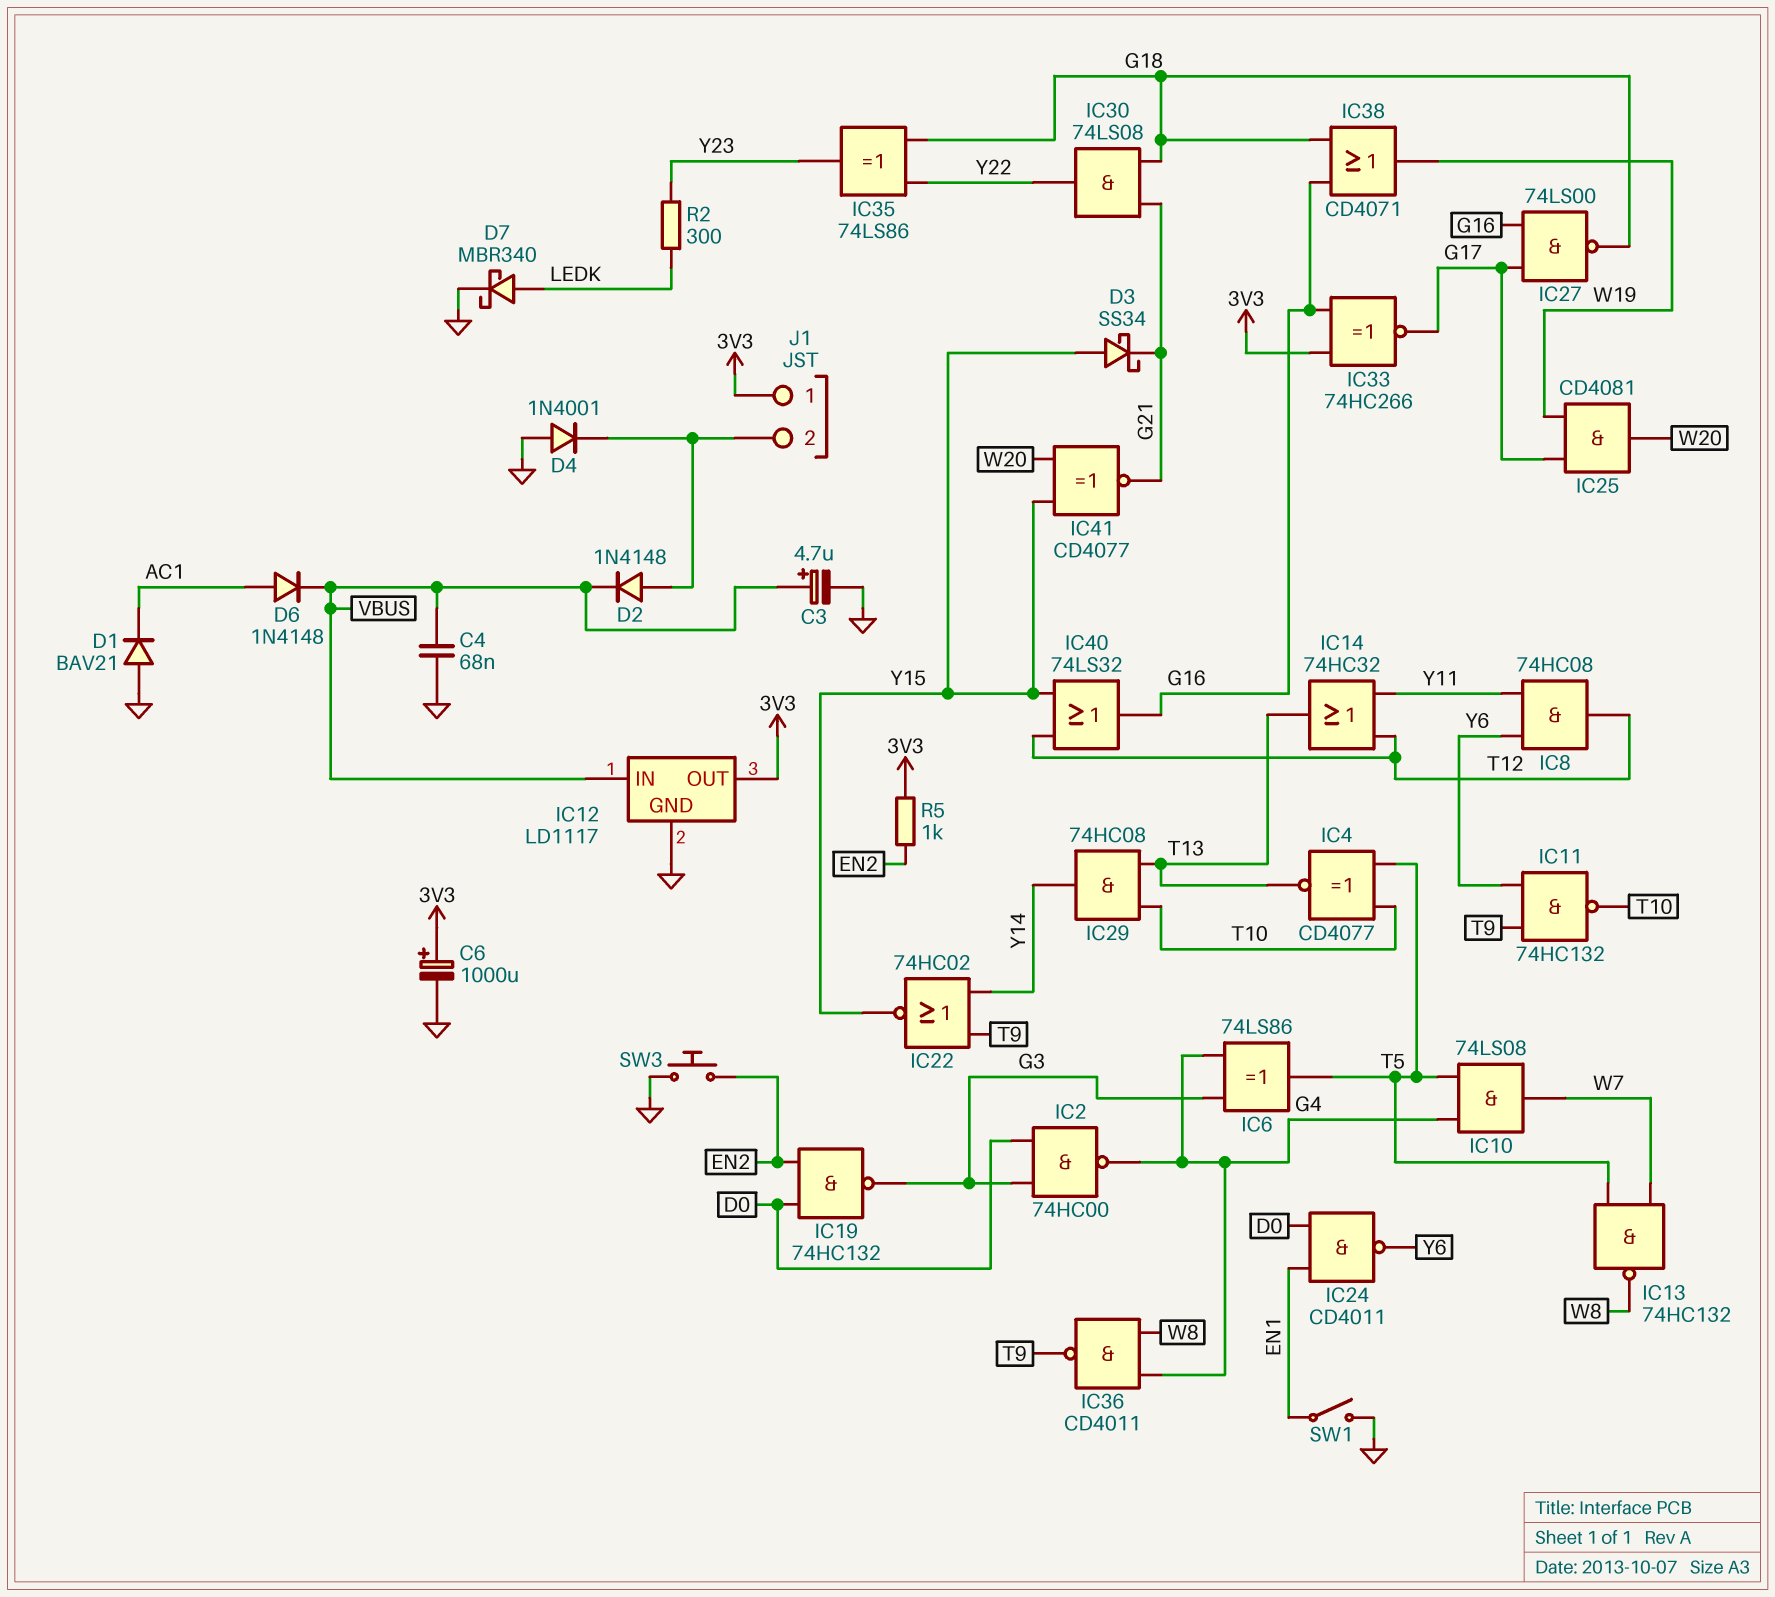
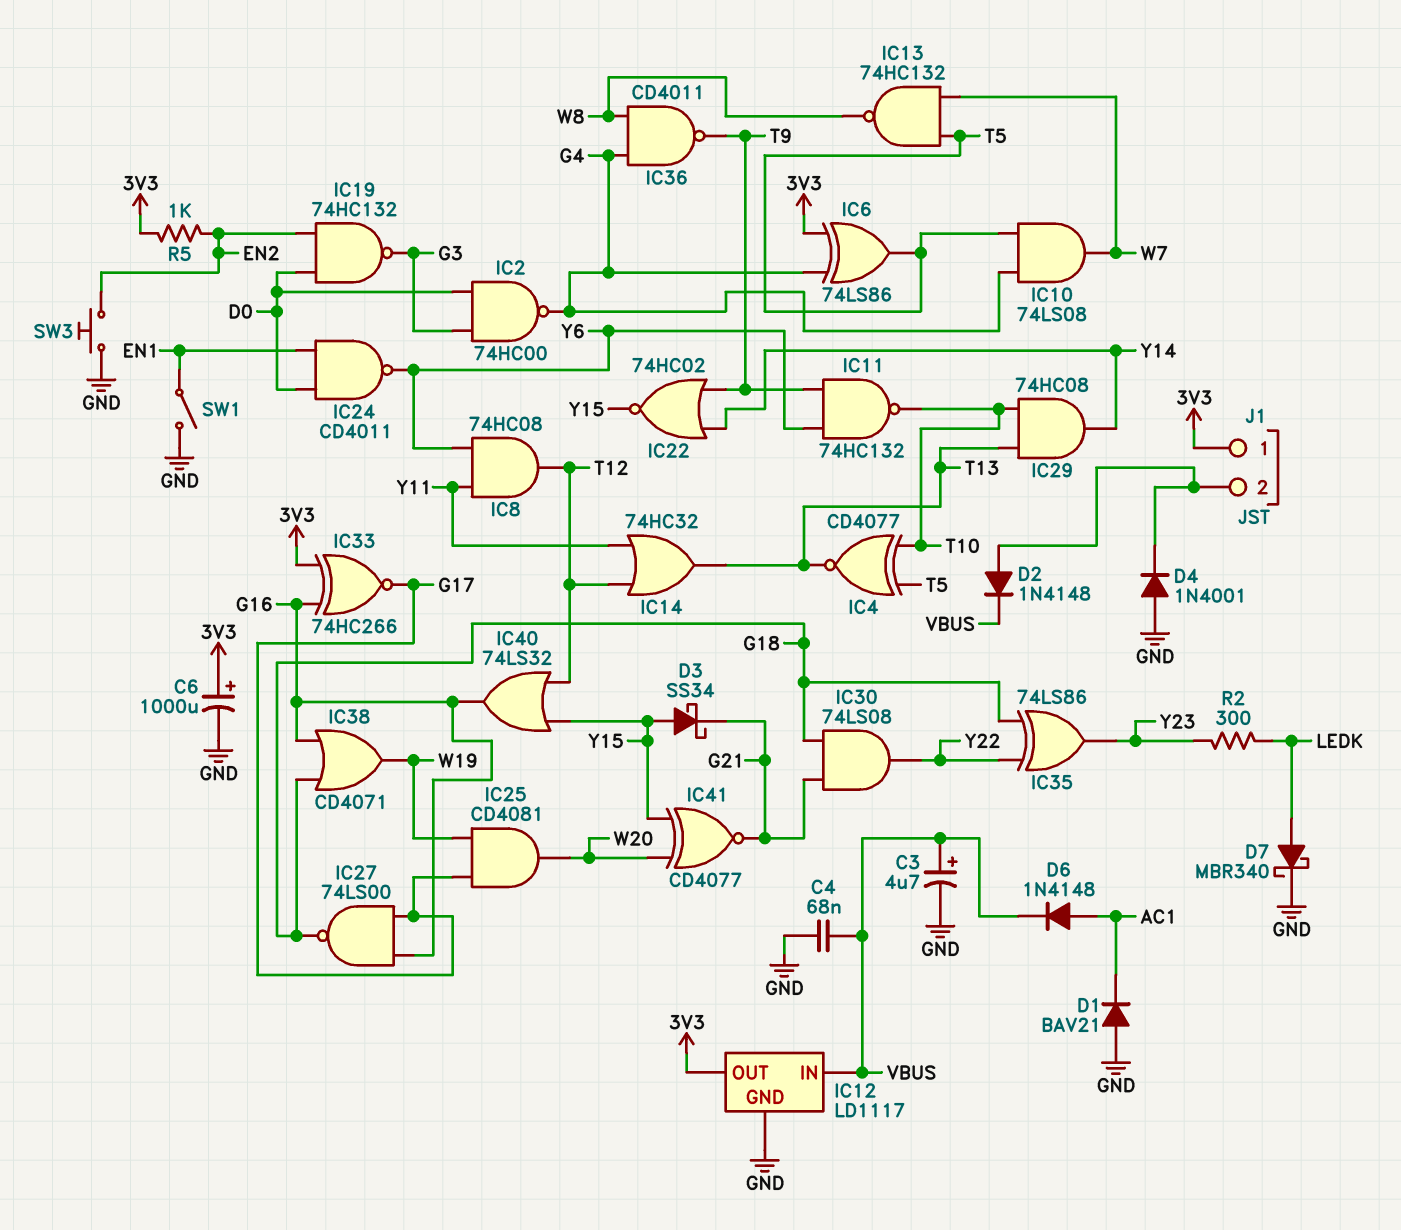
IC6: XOR 74LS86 (in G3, in G4, out T5) -> XOR 74LS86 (in 3V3, in G4, out T5)

